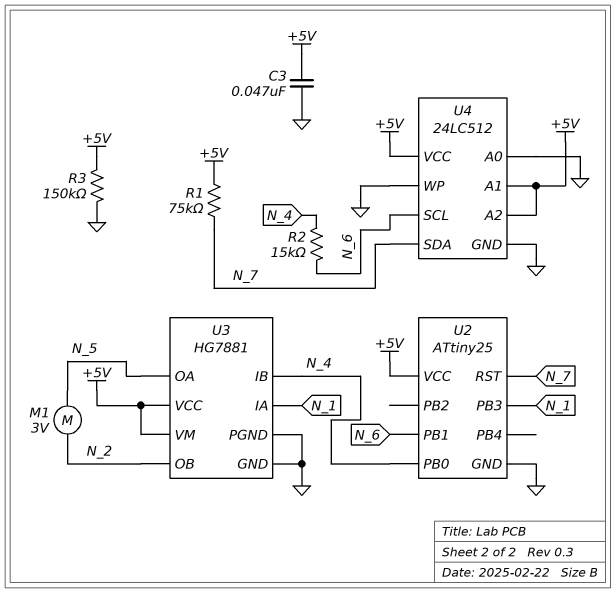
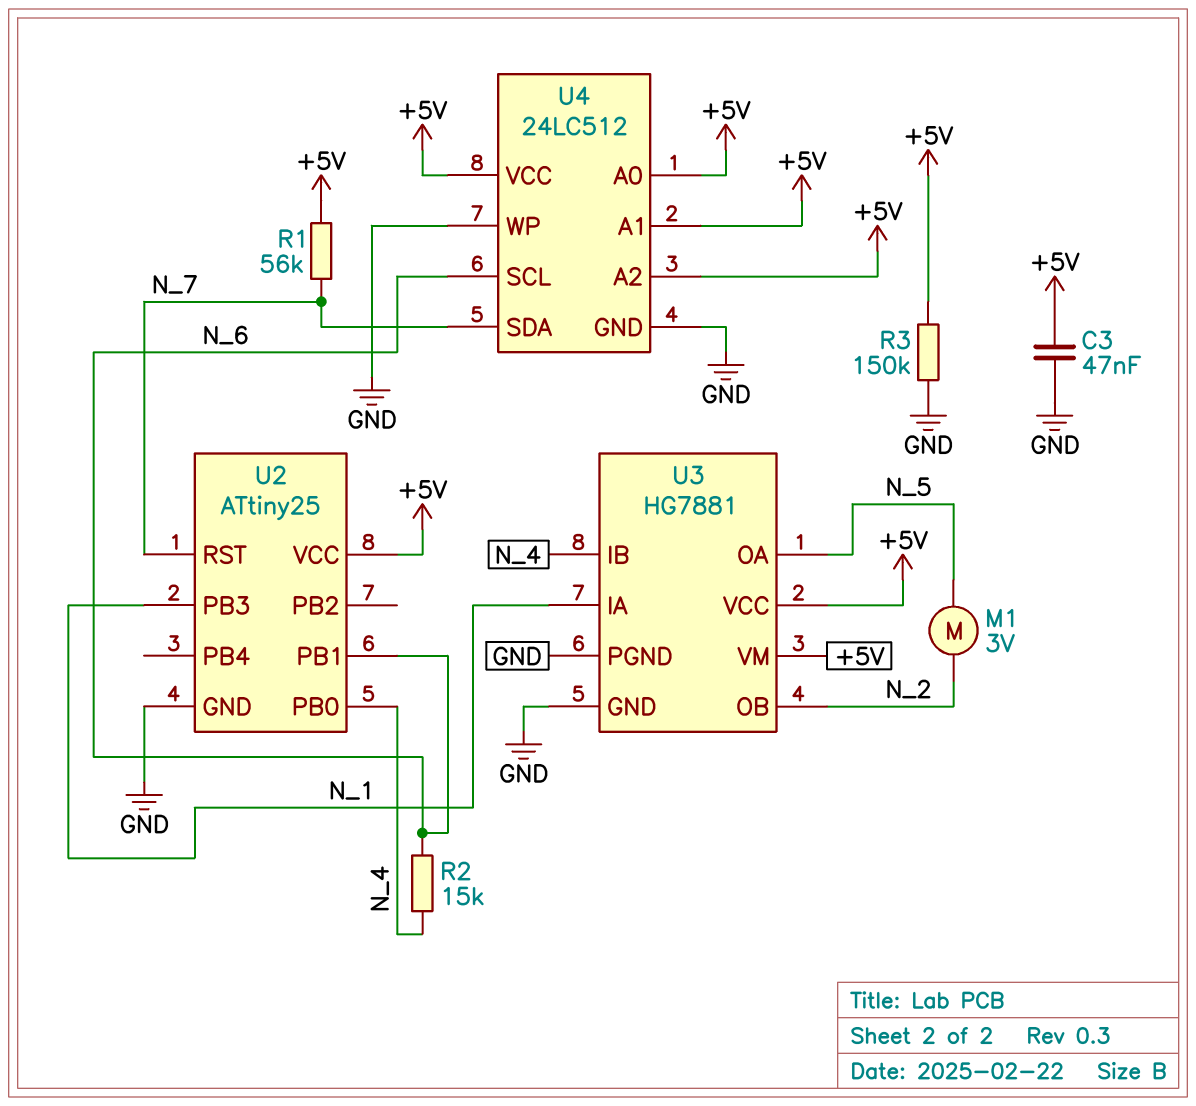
R1: 75k (+5V, N_7) -> 56k (+5V, N_7)
U4 pin A0: GND -> +5V

